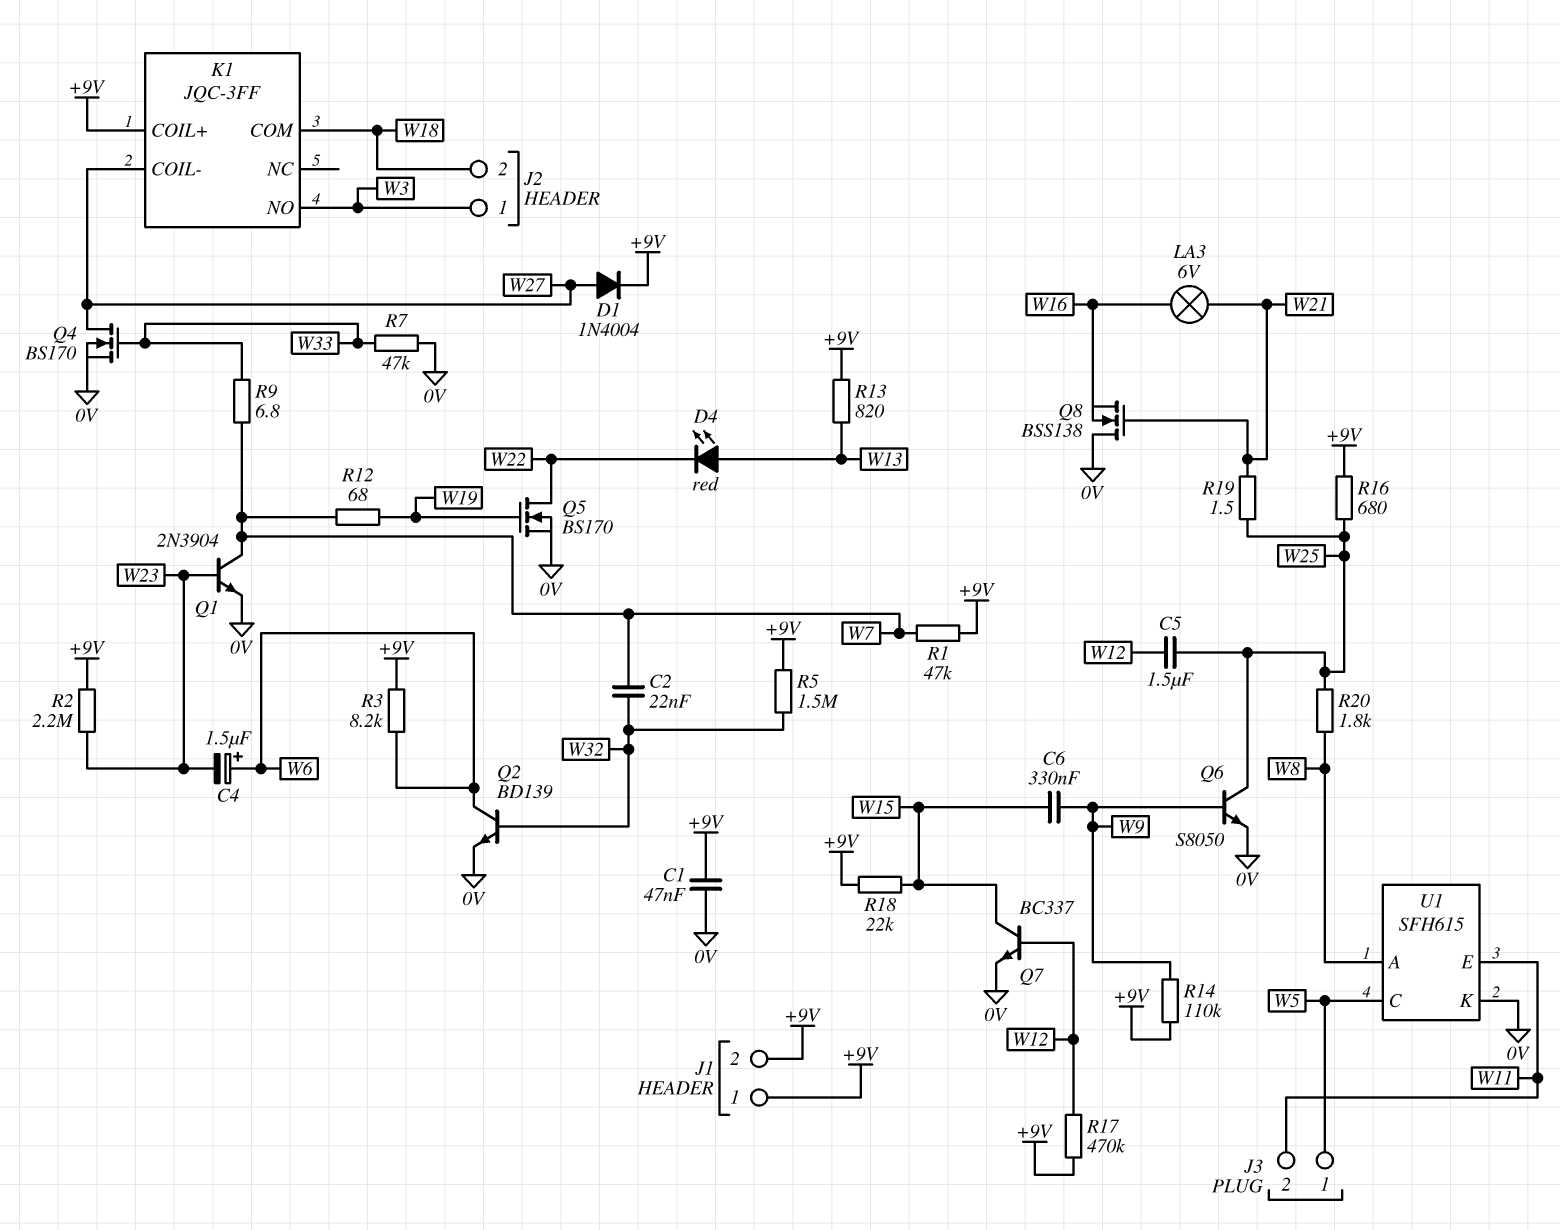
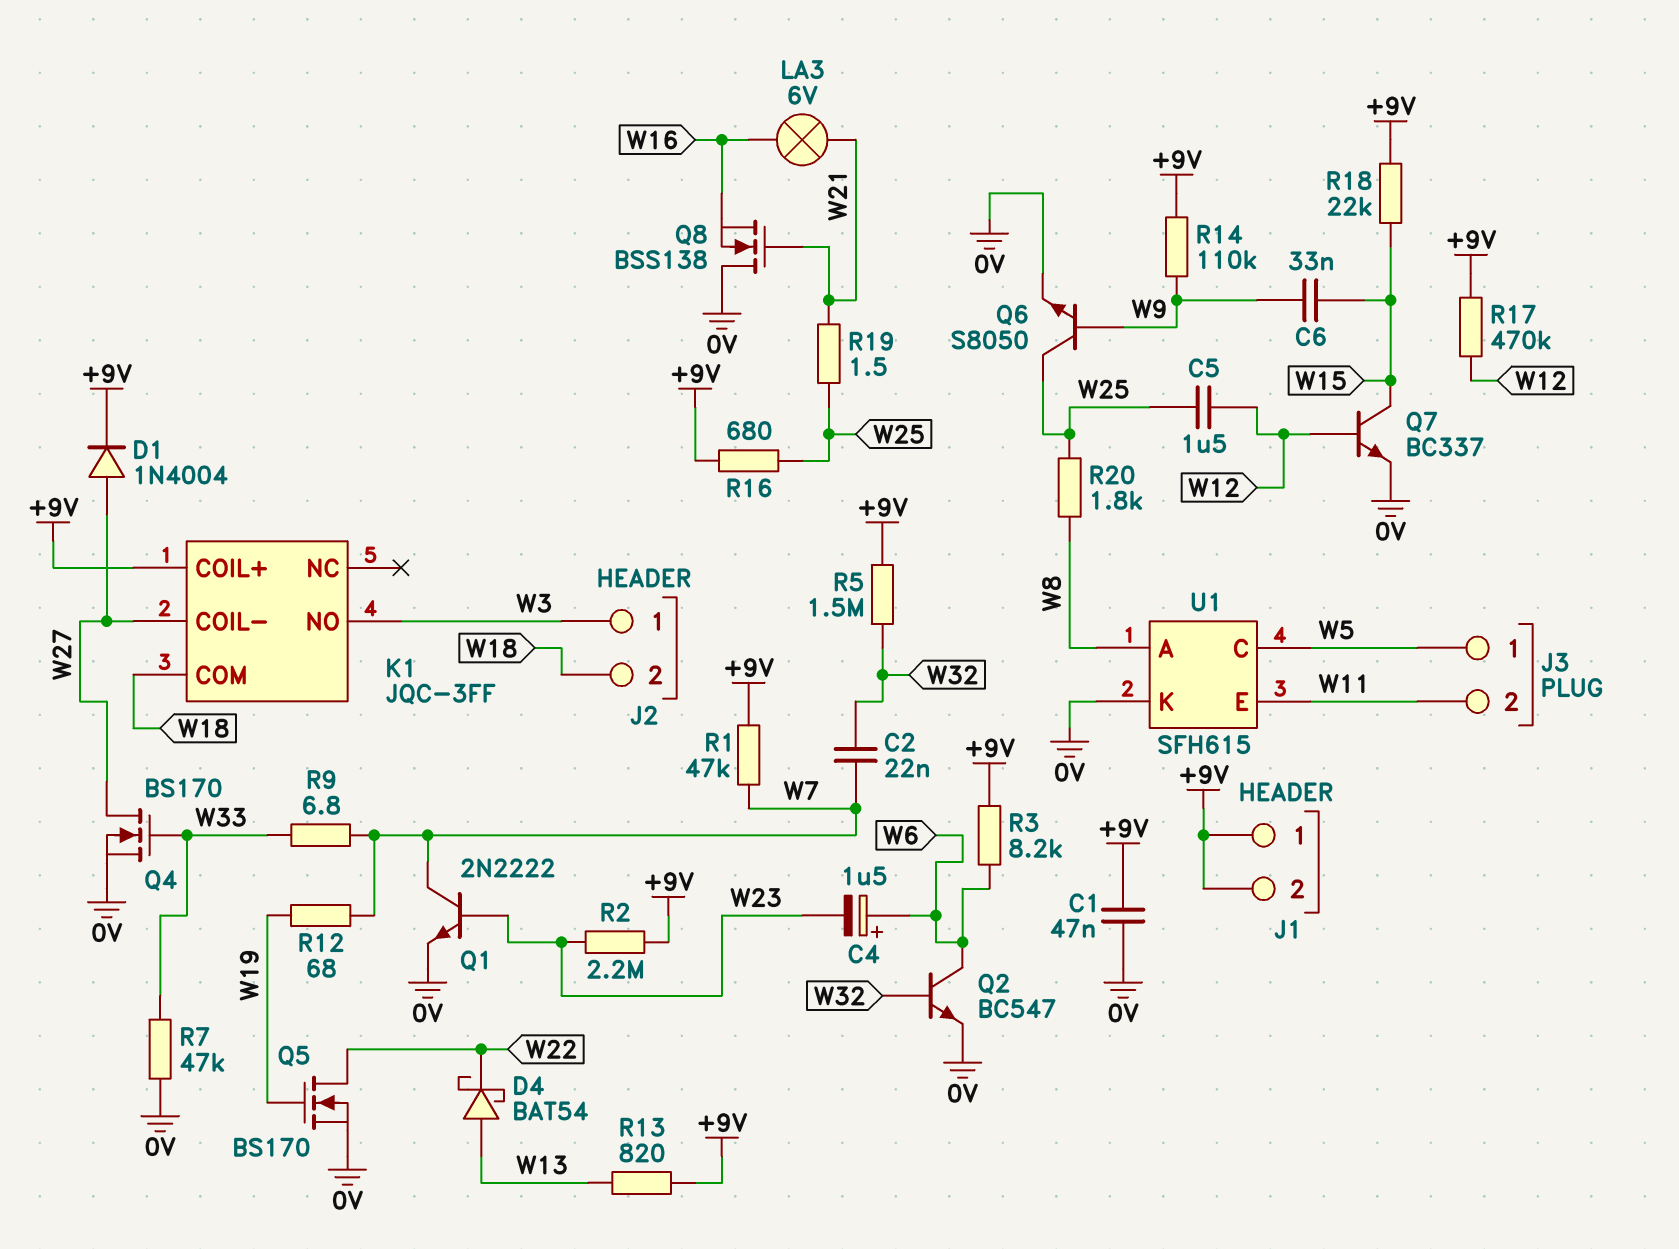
C6: 330nF (W9, W15) -> 33nF (W9, W15)
D4: LED red (A W13, K W22) -> schottky BAT54 (A W13, K W22)
Q1: NPN 2N3904 (B W23, C W7, E 0V) -> NPN 2N2222 (B W23, C W7, E 0V)
Q2: NPN BD139 (B W32, C W6, E 0V) -> NPN BC547 (B W32, C W6, E 0V)

